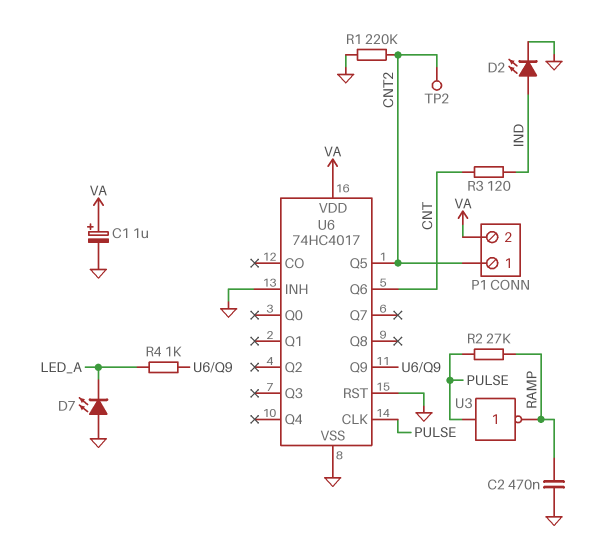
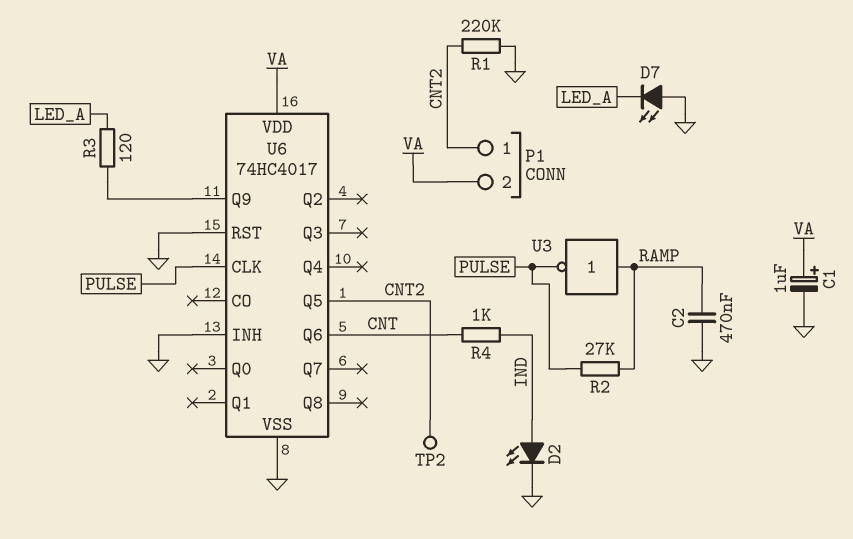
R3: 120 (CNT, IND) -> 120 (LED_A, U6/Q9)
R4: 1k (LED_A, U6/Q9) -> 1k (CNT, IND)
U3: NOT (in PULSE, out RAMP) -> NOT (in RAMP, out PULSE)

